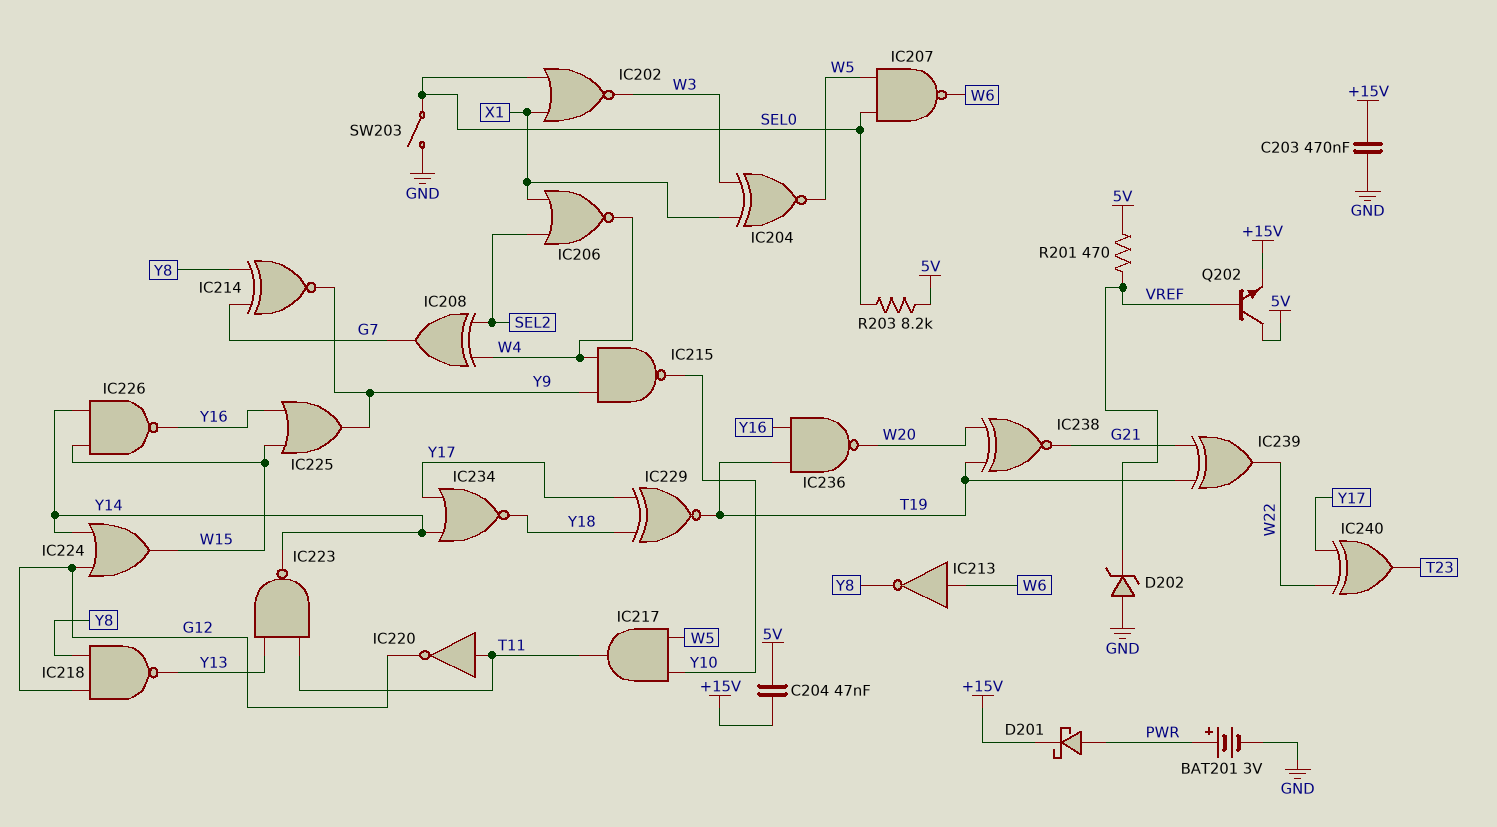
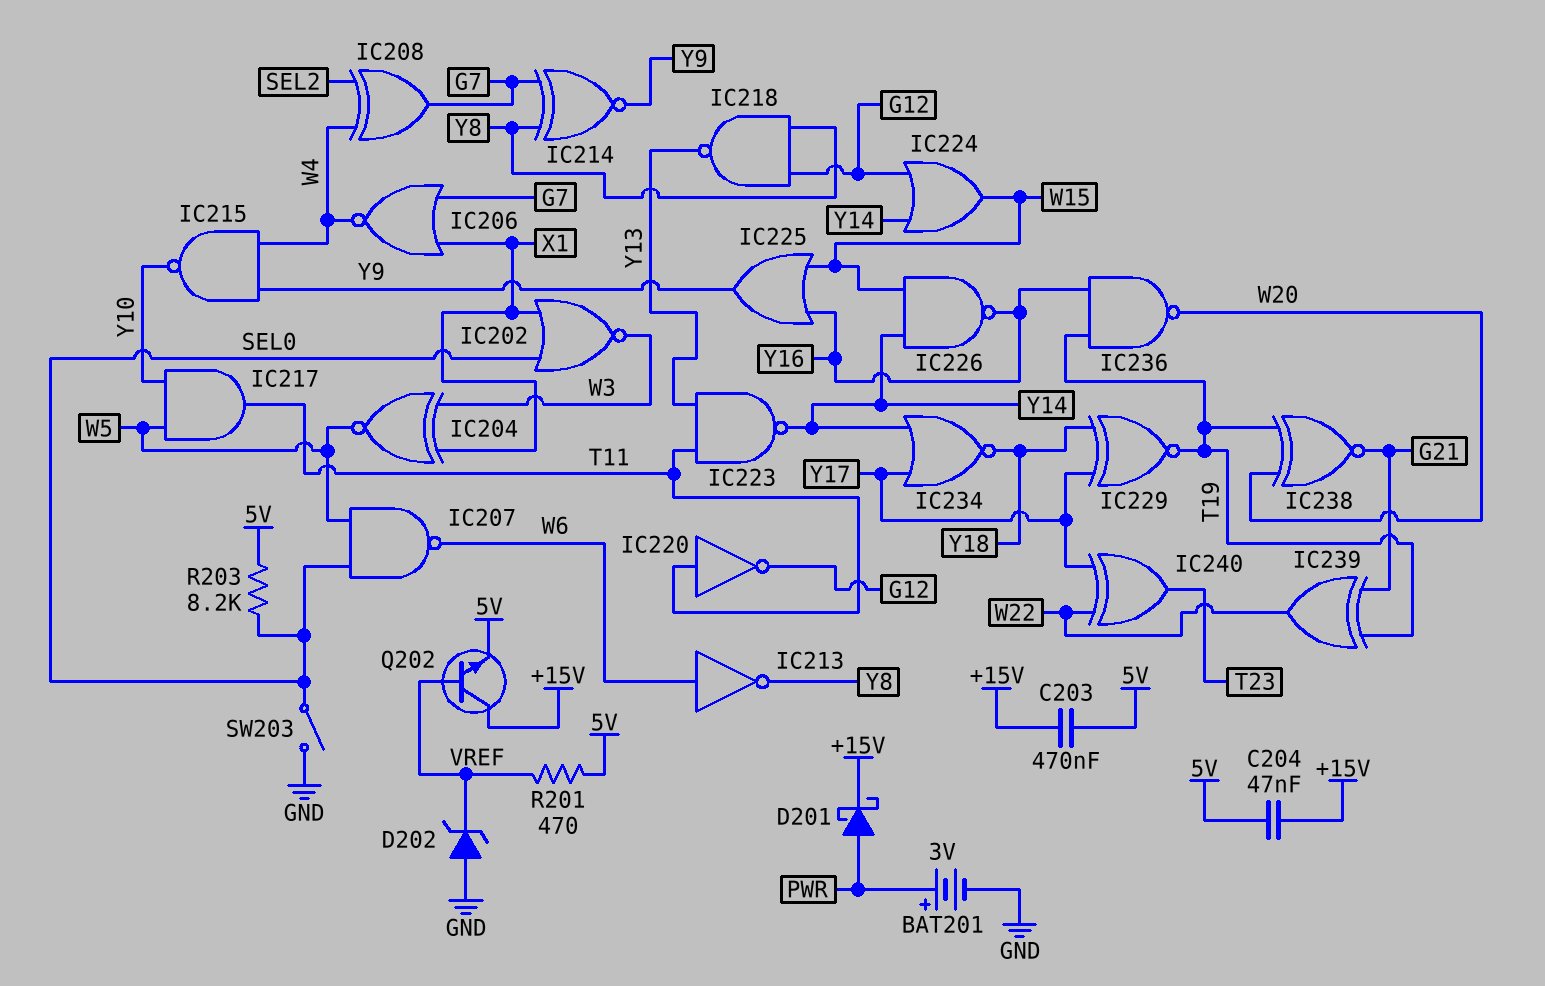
C203: 470nF (+15V, GND) -> 470nF (+15V, 5V)
IC206: NOR (in SEL2, in X1, out W4) -> NOR (in G7, in X1, out W4)
Q202: NPN (B VREF, C 5V, E +15V) -> NPN (B VREF, C +15V, E 5V)

